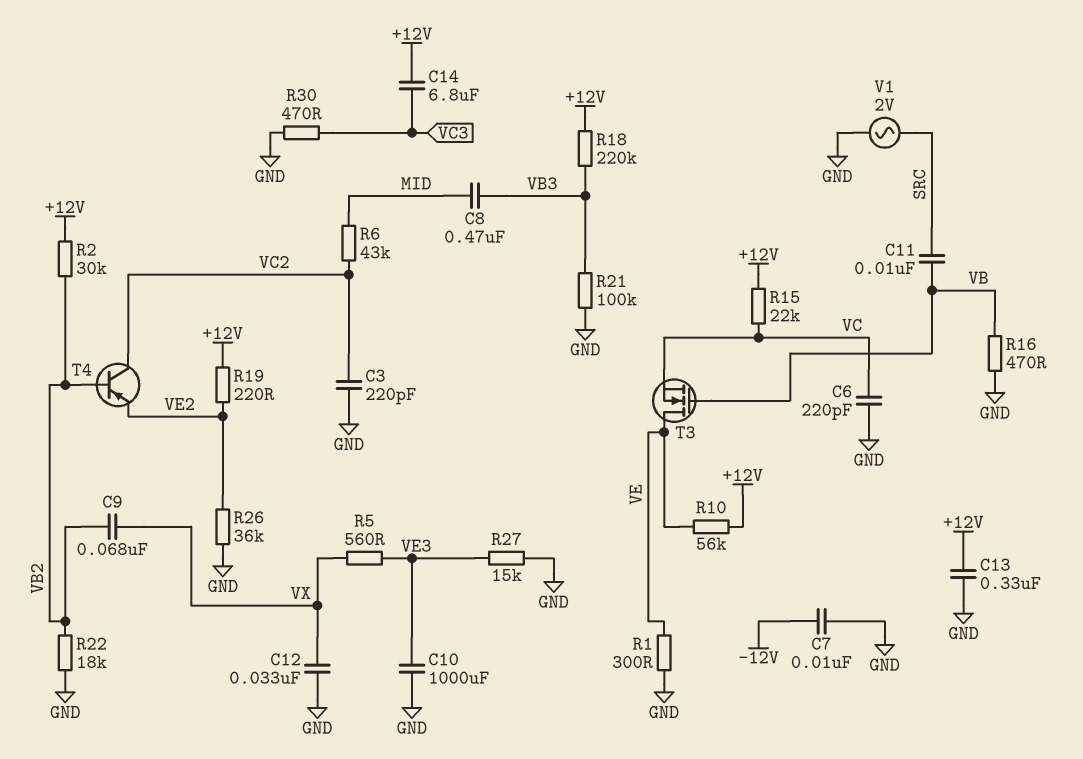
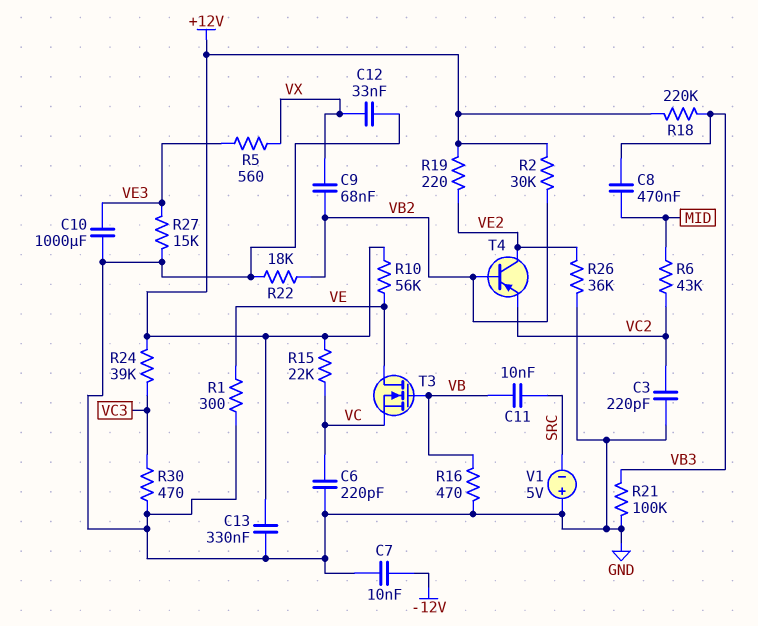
C14: 6.8uF (+12V, VC3) -> none
R24: none -> 39k (+12V, VC3)
T4: PNP (B VB2, C VC2, E VE2) -> PNP (B VB2, C VE2, E VC2)
V1: AC 2V (GND, SRC) -> 5V (plus GND, minus SRC)

